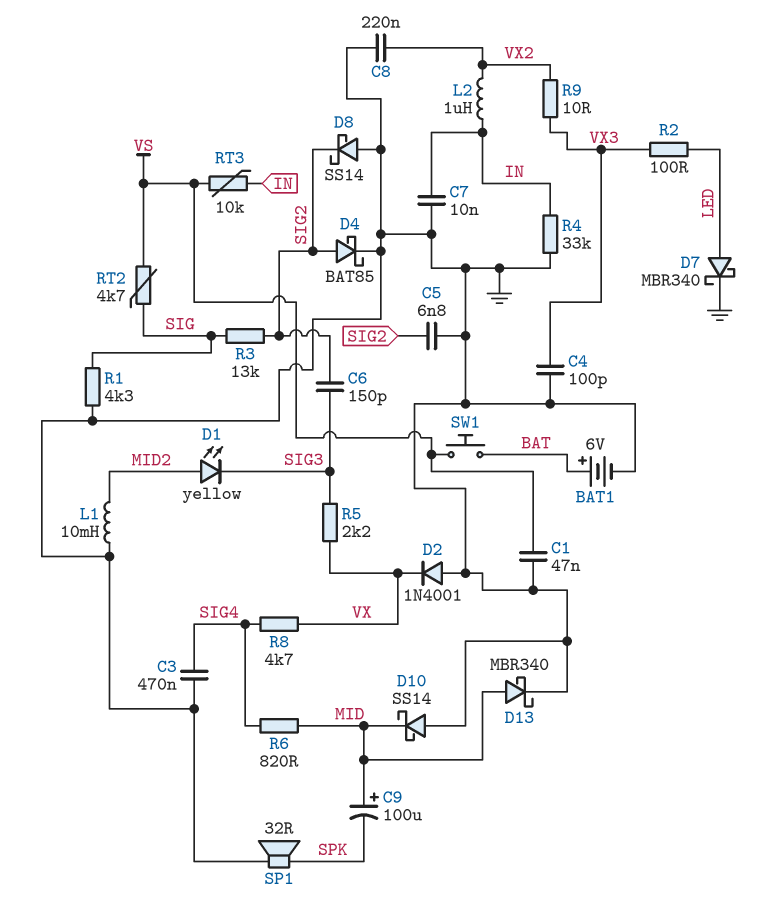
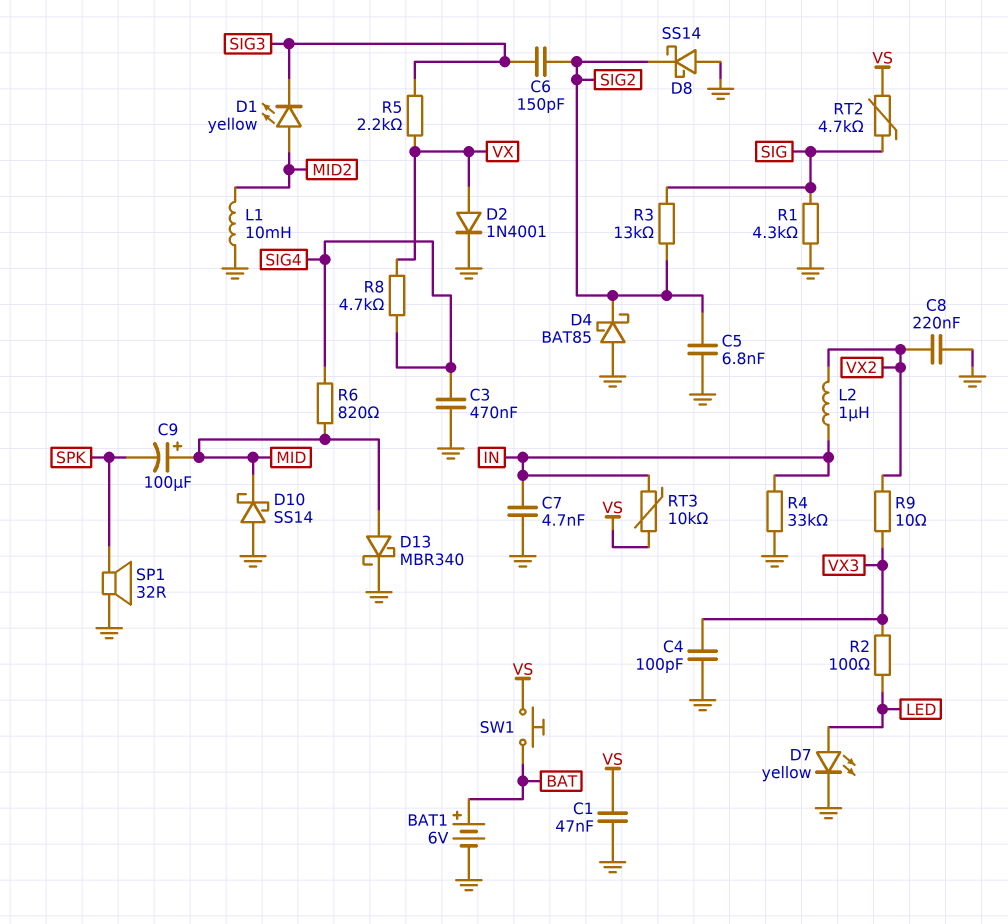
C7: 10nF (GND, IN) -> 4.7nF (GND, IN)
D2: diode 1N4001 (A GND, K VX) -> diode 1N4001 (A VX, K GND)
D4: schottky BAT85 (A SIG2, K GND) -> schottky BAT85 (A GND, K SIG2)
D7: schottky MBR340 (A LED, K GND) -> LED yellow (A LED, K GND)

